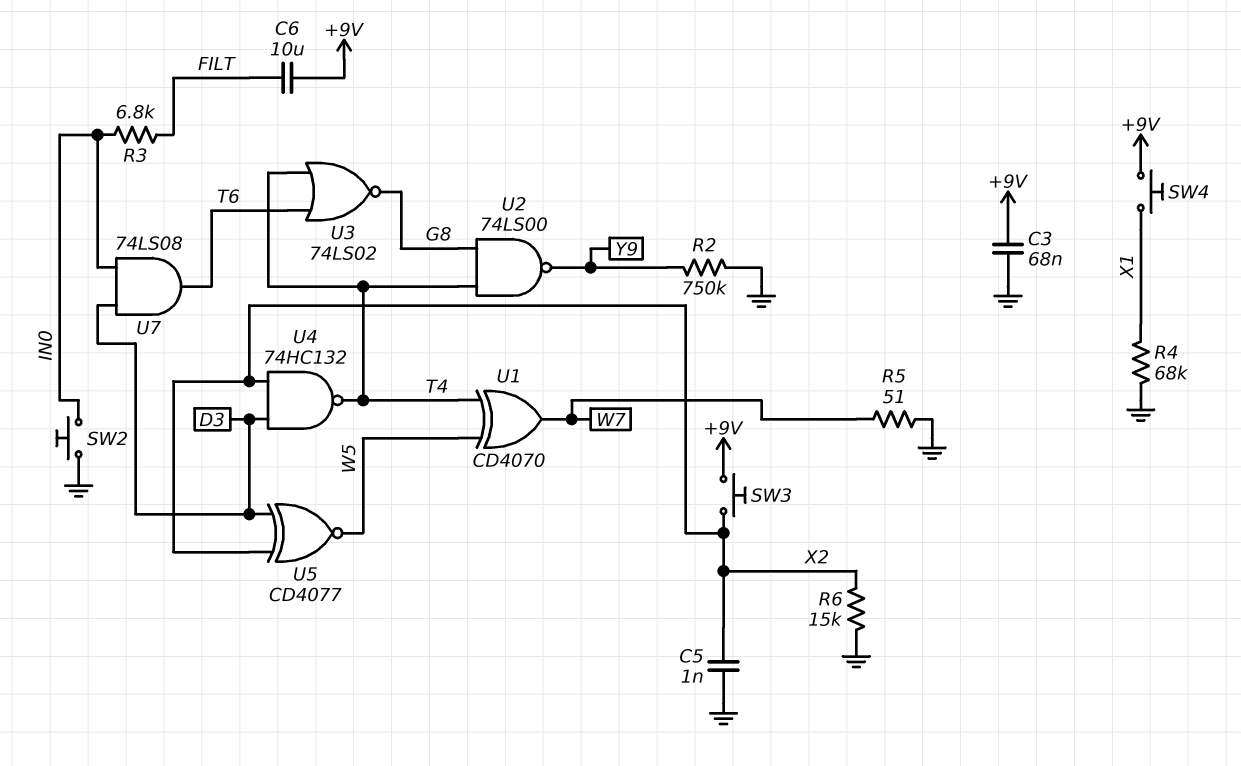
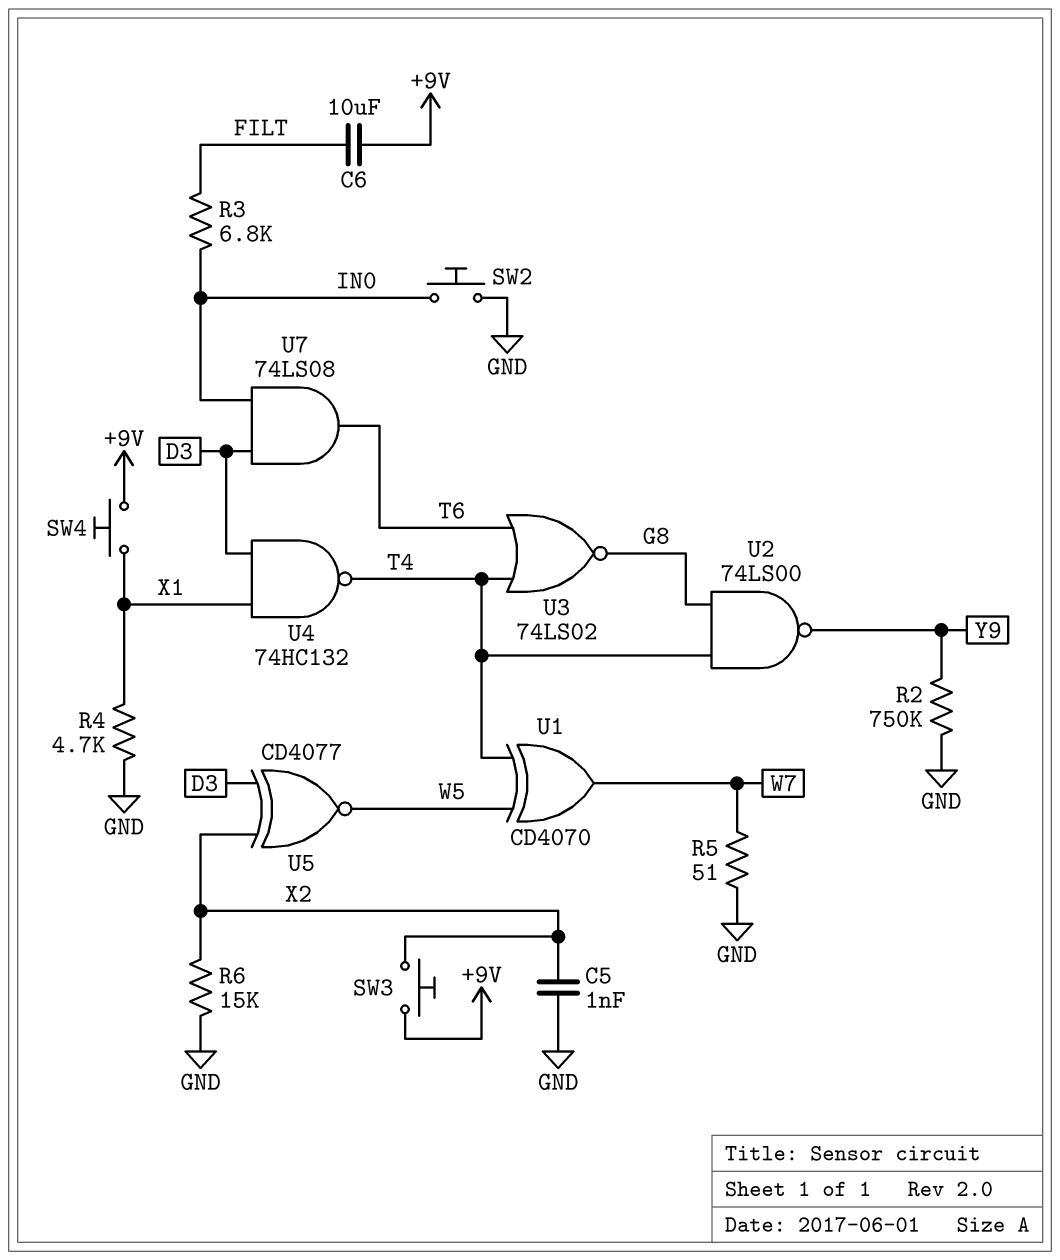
C3: 68nF (+9V, GND) -> none
R4: 68k (GND, X1) -> 4.7k (GND, X1)
U4: NAND 74HC132 (in D3, in X2, out T4) -> NAND 74HC132 (in D3, in X1, out T4)

